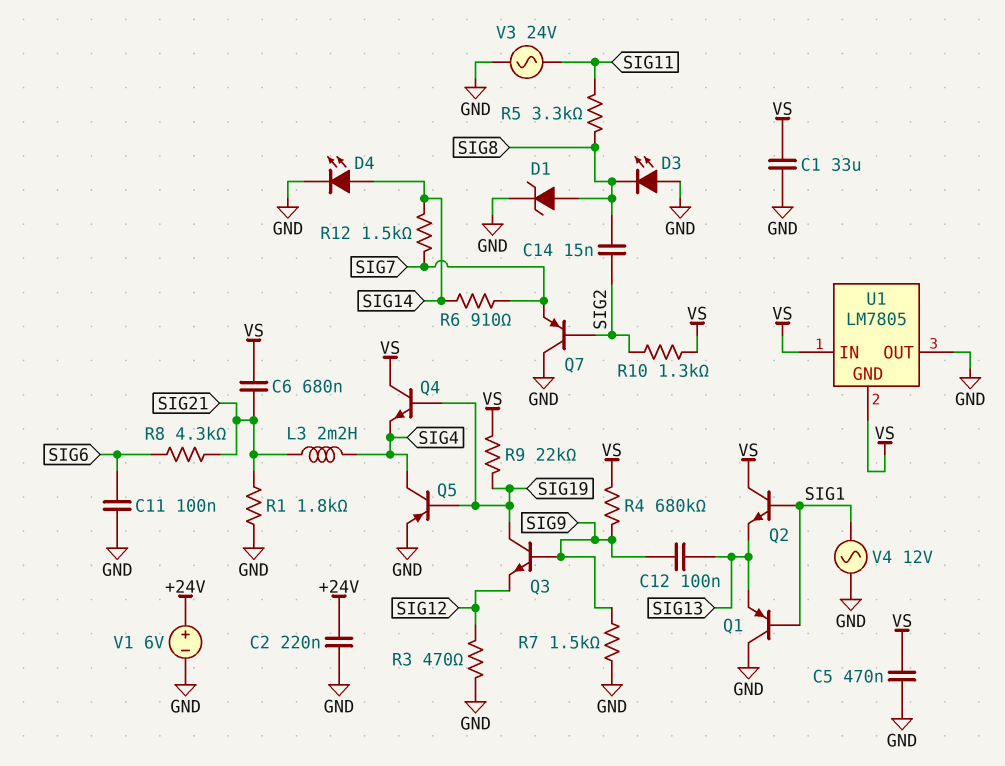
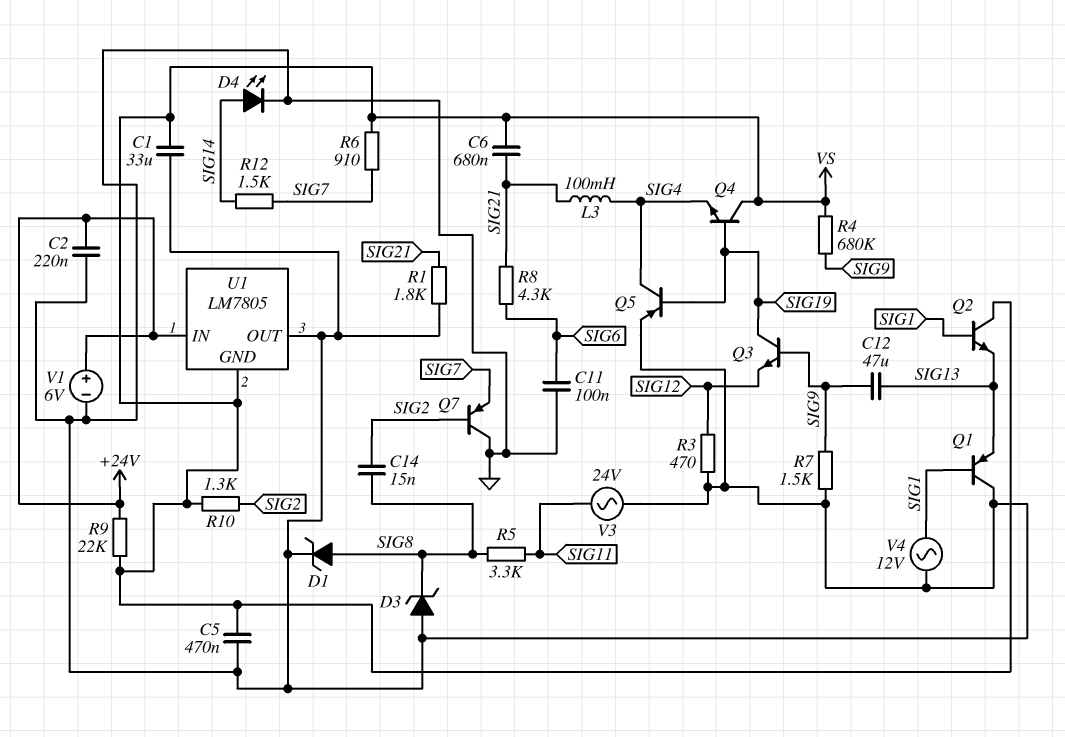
C12: 100nF (SIG9, SIG13) -> 47uF (SIG9, SIG13)
D3: LED (A GND, K SIG8) -> zener (A GND, K SIG8)
L3: 2.2mH (SIG4, SIG21) -> 100mH (SIG4, SIG21)
R6: 910 (SIG7, SIG14) -> 910 (SIG7, VS)
R9: 22k (SIG19, VS) -> 22k (+24V, VS)
U1 pin IN: VS -> +24V

